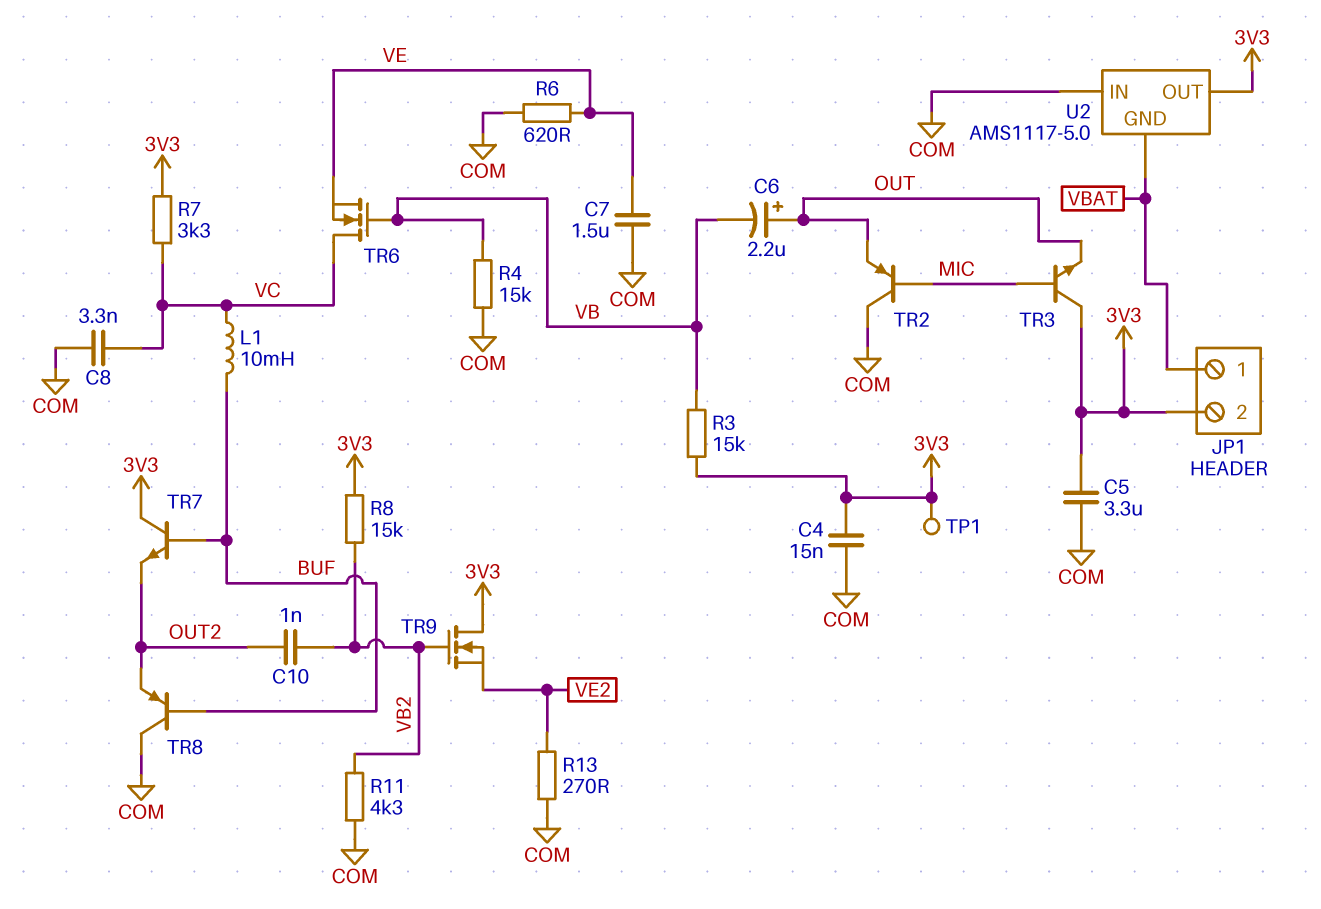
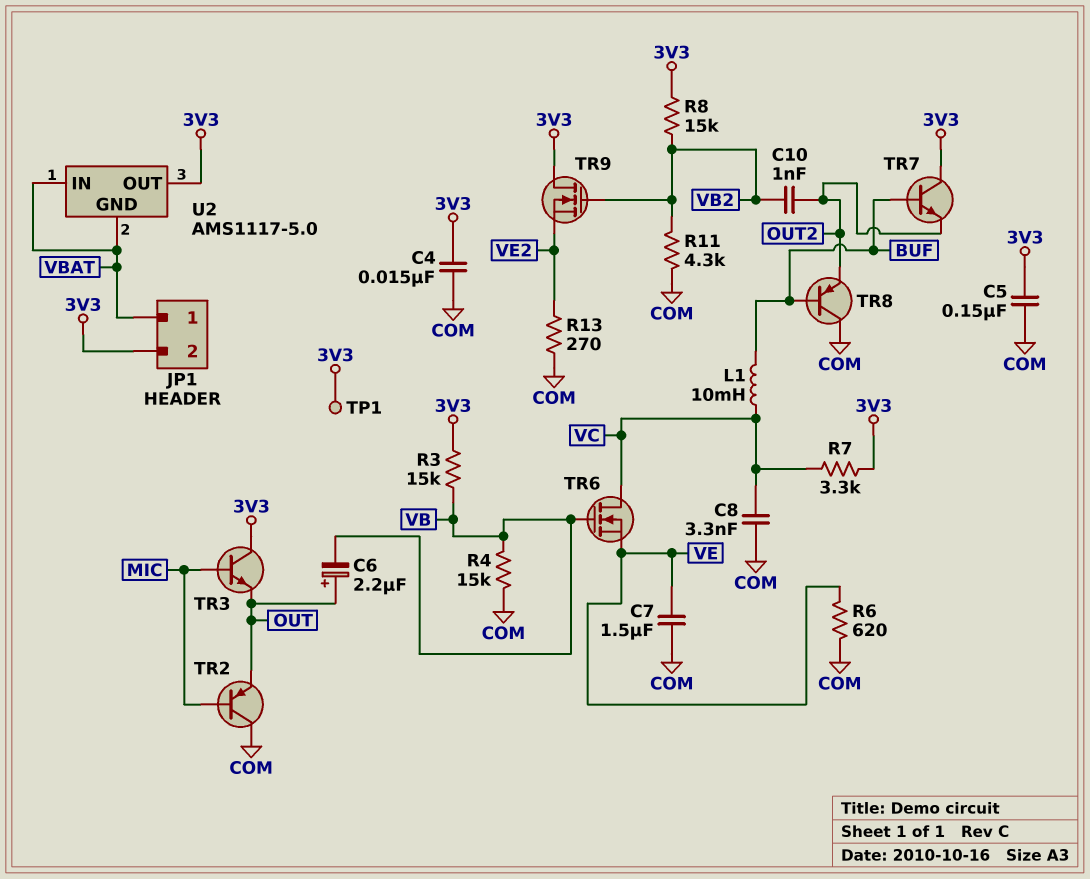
C5: 3.3uF (3V3, COM) -> 150nF (3V3, COM)
U2 pin IN: COM -> VBAT

